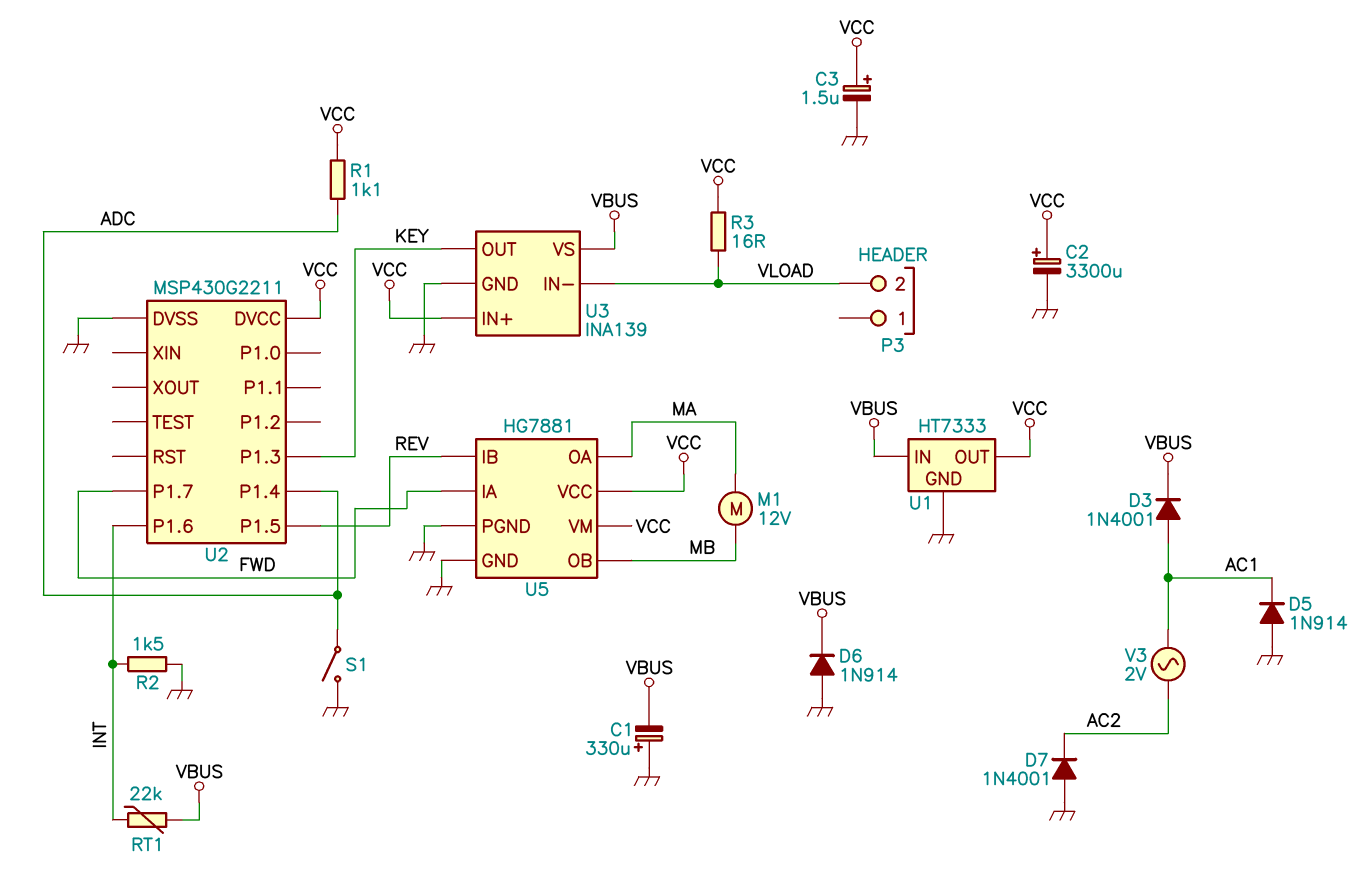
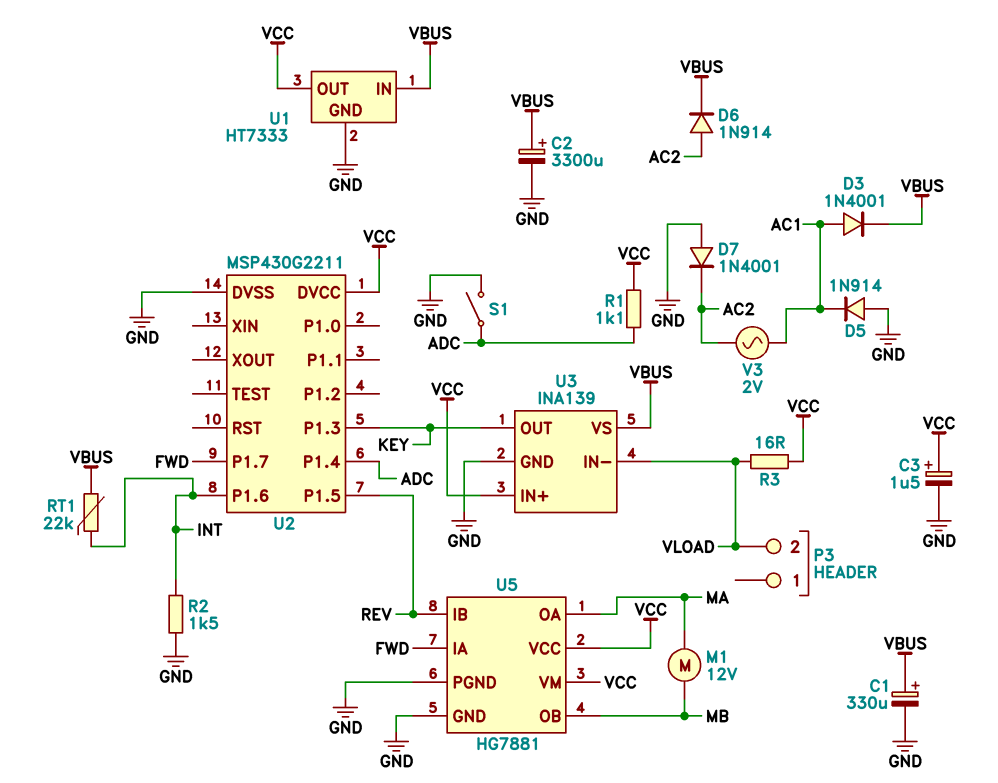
C1: 330uF (plus GND, minus VBUS) -> 330uF (plus VBUS, minus GND)
C2: 3300uF (plus VCC, minus GND) -> 3300uF (plus VBUS, minus GND)
D6: diode 1N914 (A GND, K VBUS) -> diode 1N914 (A AC2, K VBUS)

